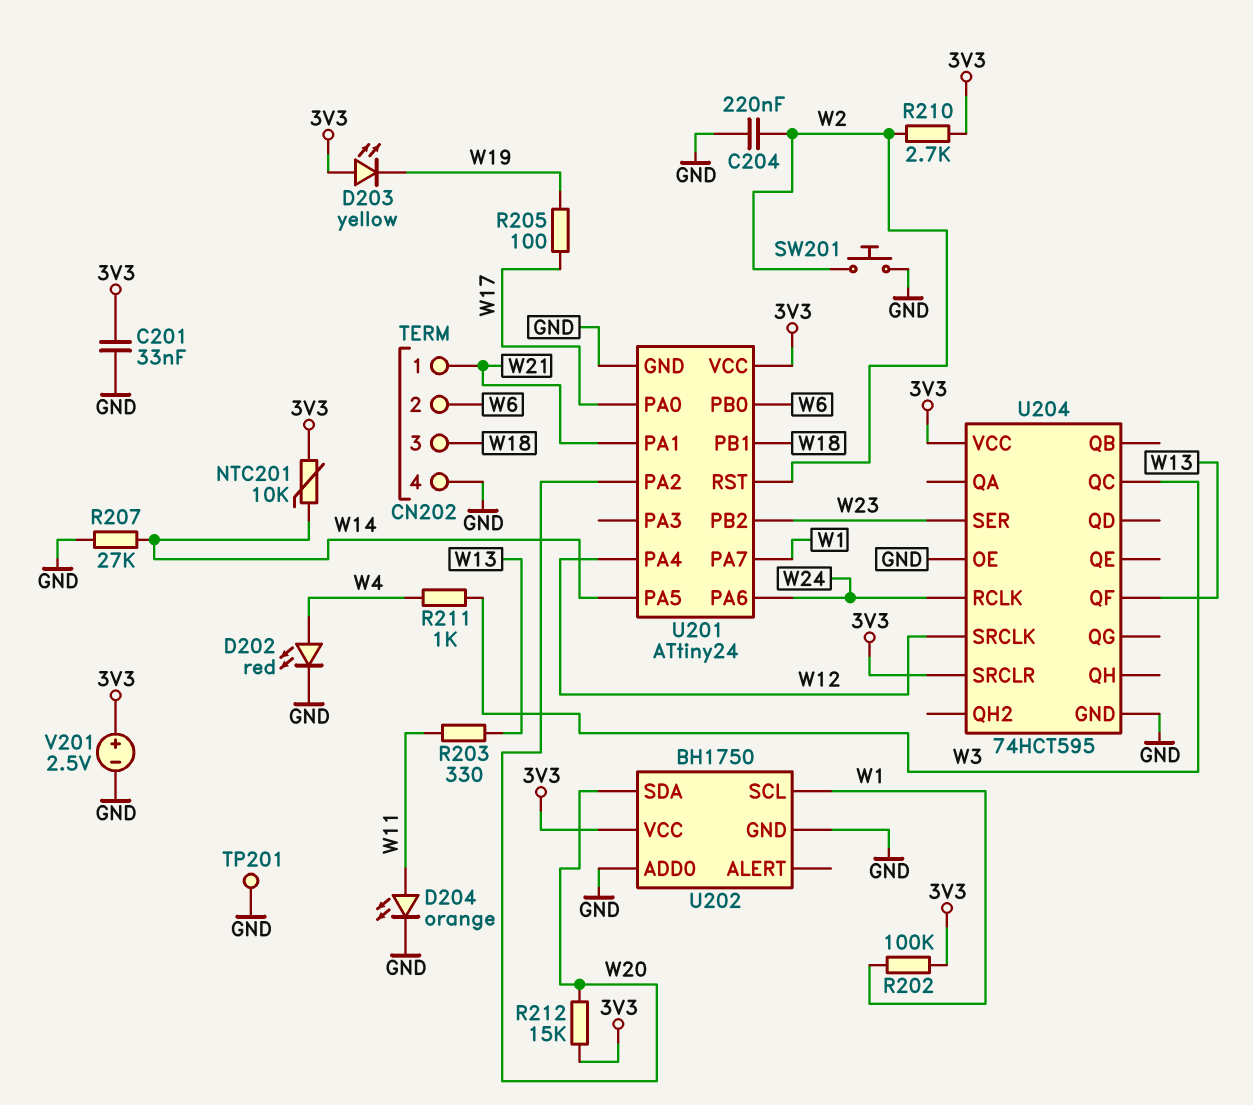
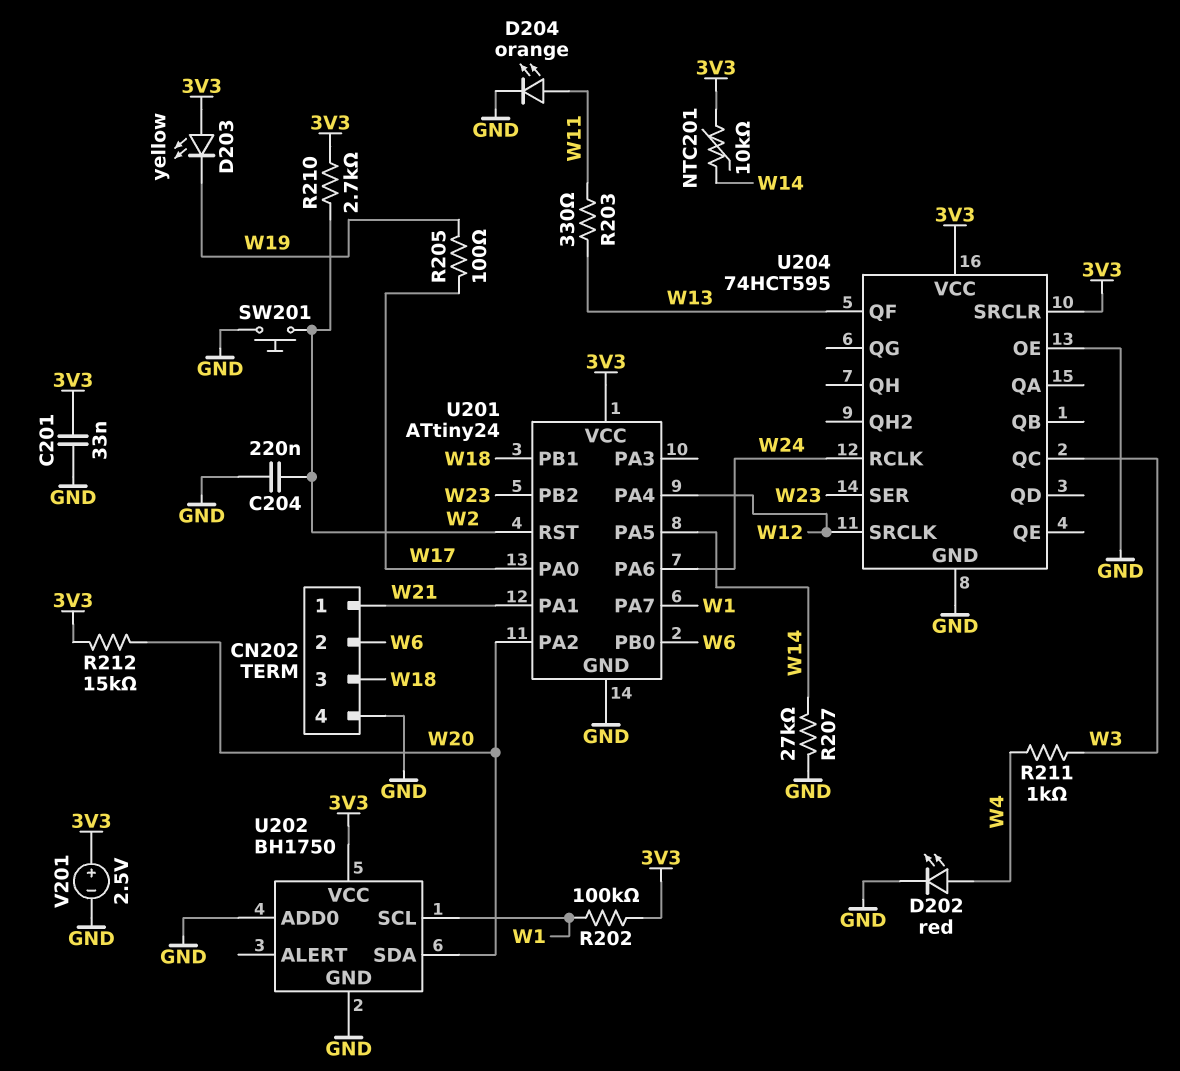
TP201: test point (GND) -> none

